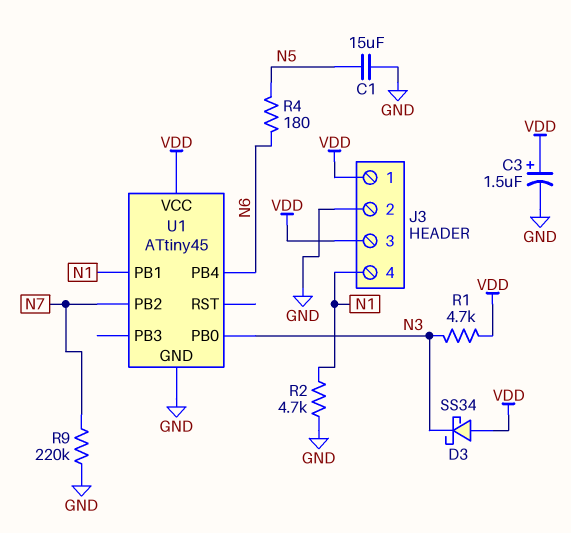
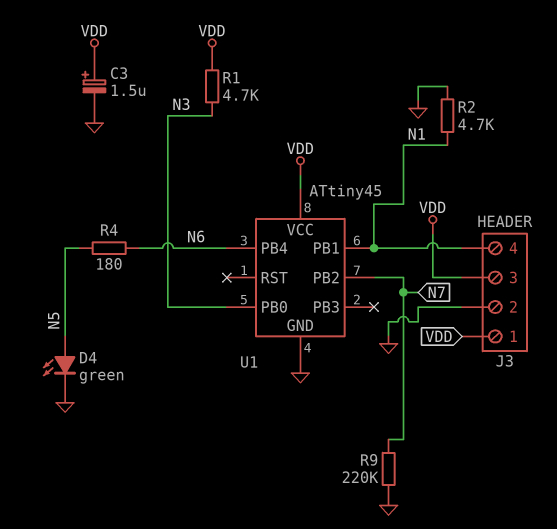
C1: 15uF (GND, N5) -> none
D3: schottky SS34 (A VDD, K N3) -> none
D4: none -> LED green (A N5, K GND)

